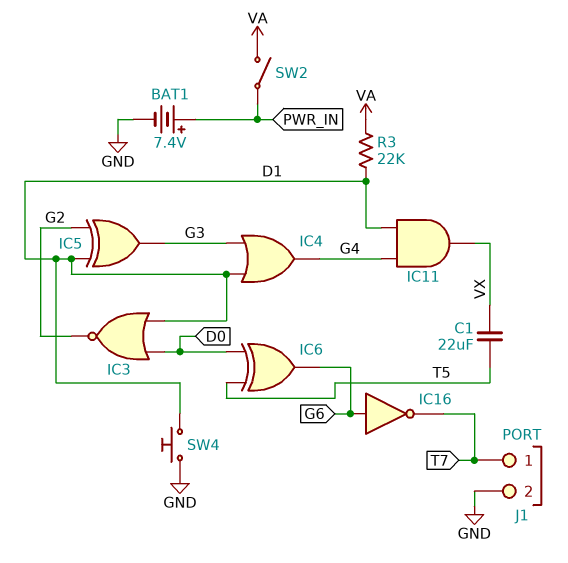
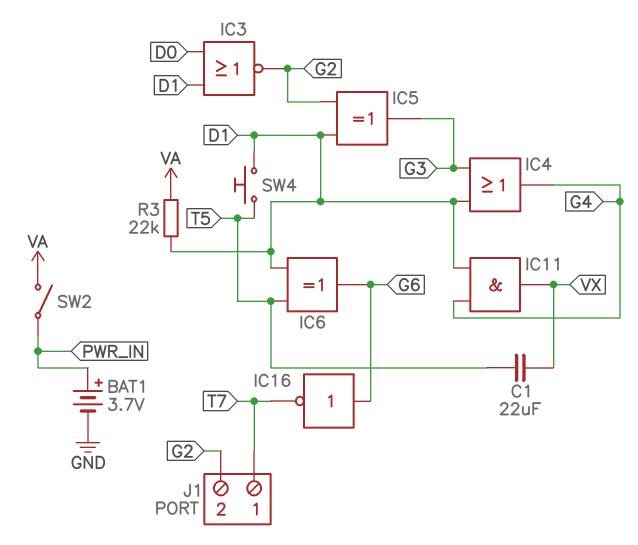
BAT1: 7.4V (plus PWR_IN, minus GND) -> 3.7V (plus PWR_IN, minus GND)
IC6: XOR (in D0, in T5, out G6) -> XOR (in D1, in T5, out G6)
J1 pin 2: GND -> G2
SW4: button (D1, GND) -> button (D1, T5)

